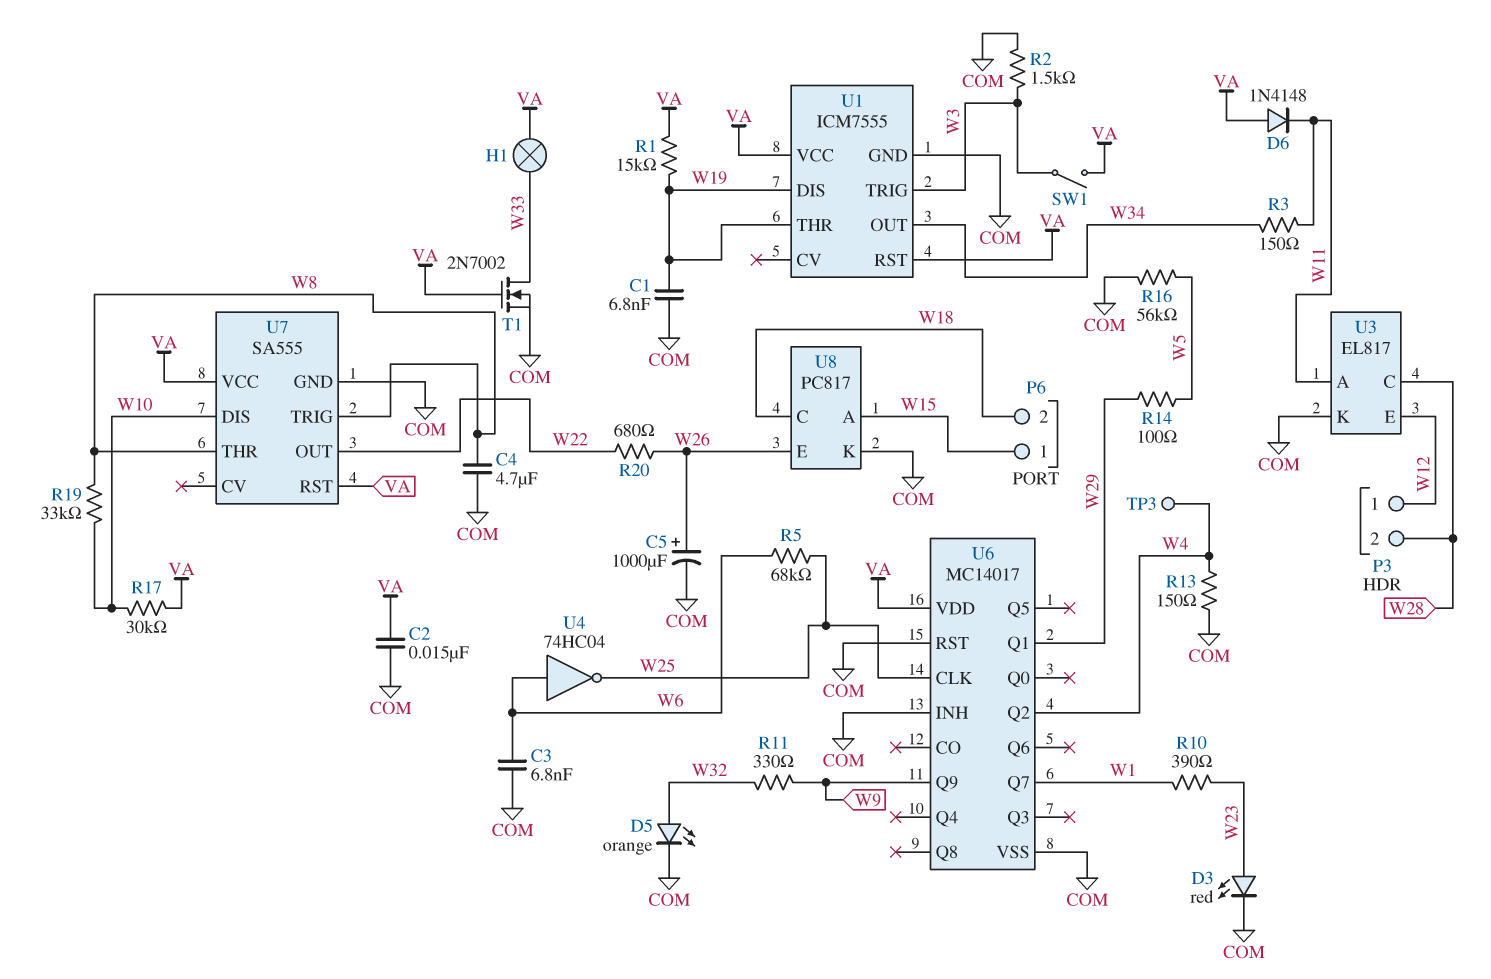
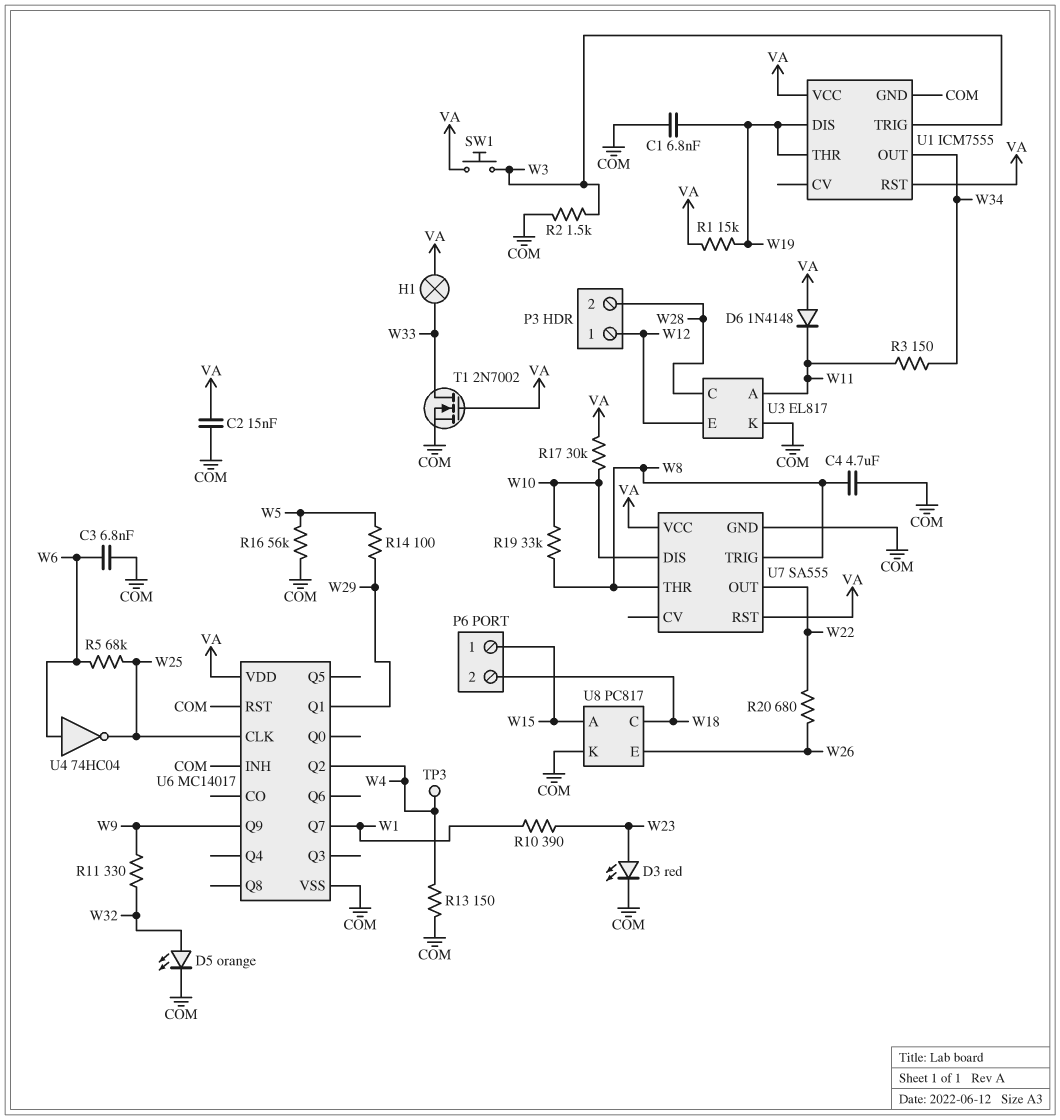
C5: 1000uF (plus W26, minus COM) -> none
SW1: switch (VA, W3) -> button (VA, W3)

